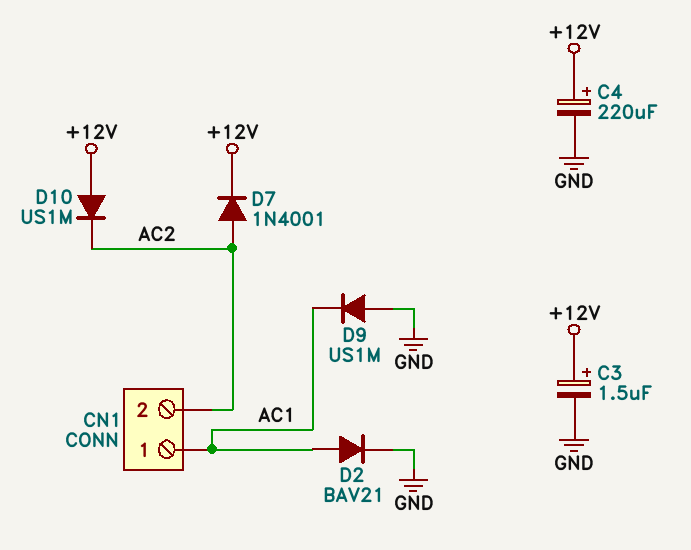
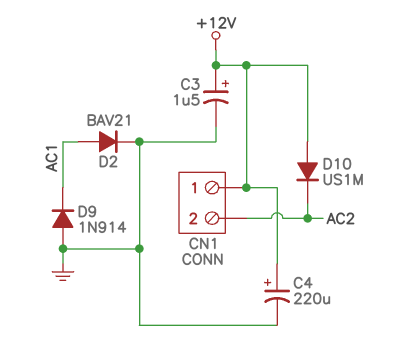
CN1 pin 1: AC1 -> +12V
D7: diode 1N4001 (A AC2, K +12V) -> none
D9: diode US1M (A GND, K AC1) -> diode 1N914 (A GND, K AC1)

